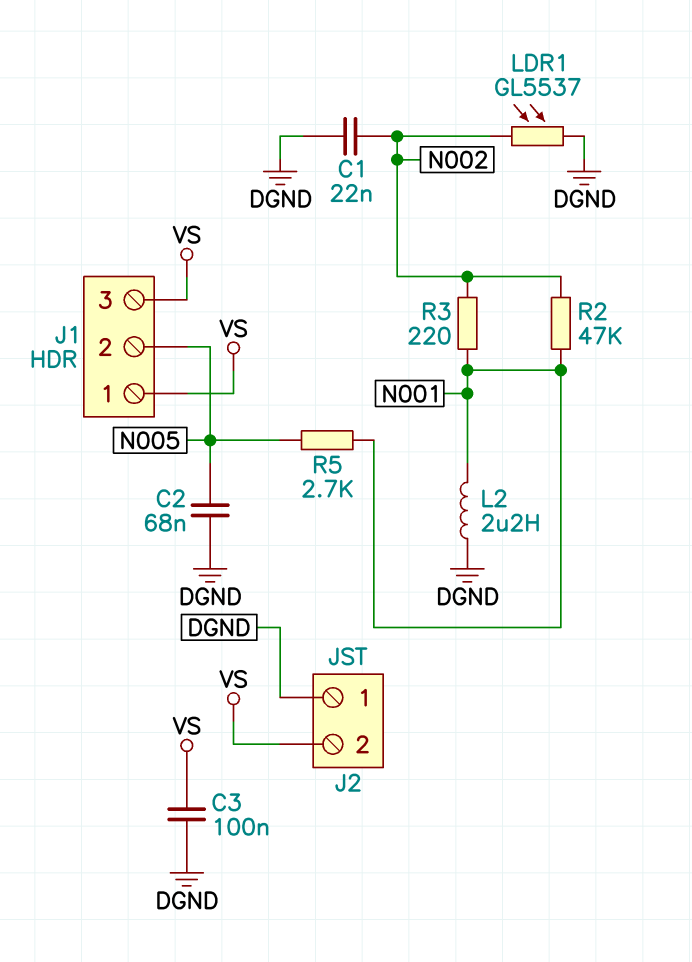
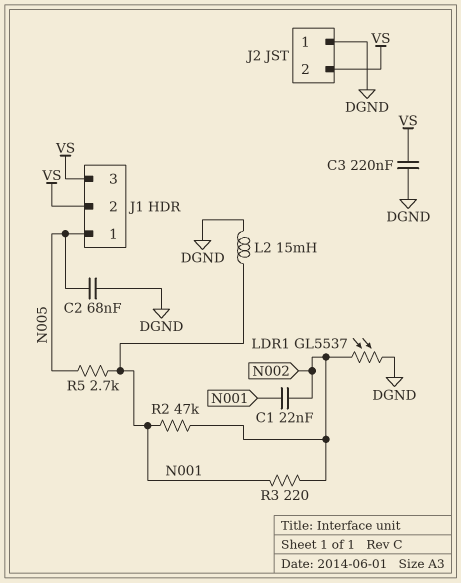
C1: 22nF (DGND, N002) -> 22nF (N001, N002)
C3: 100nF (DGND, VS) -> 220nF (DGND, VS)
J1 pin 1: VS -> N005
J1 pin 2: N005 -> VS
L2: 2.2uH (DGND, N001) -> 15mH (DGND, N001)

